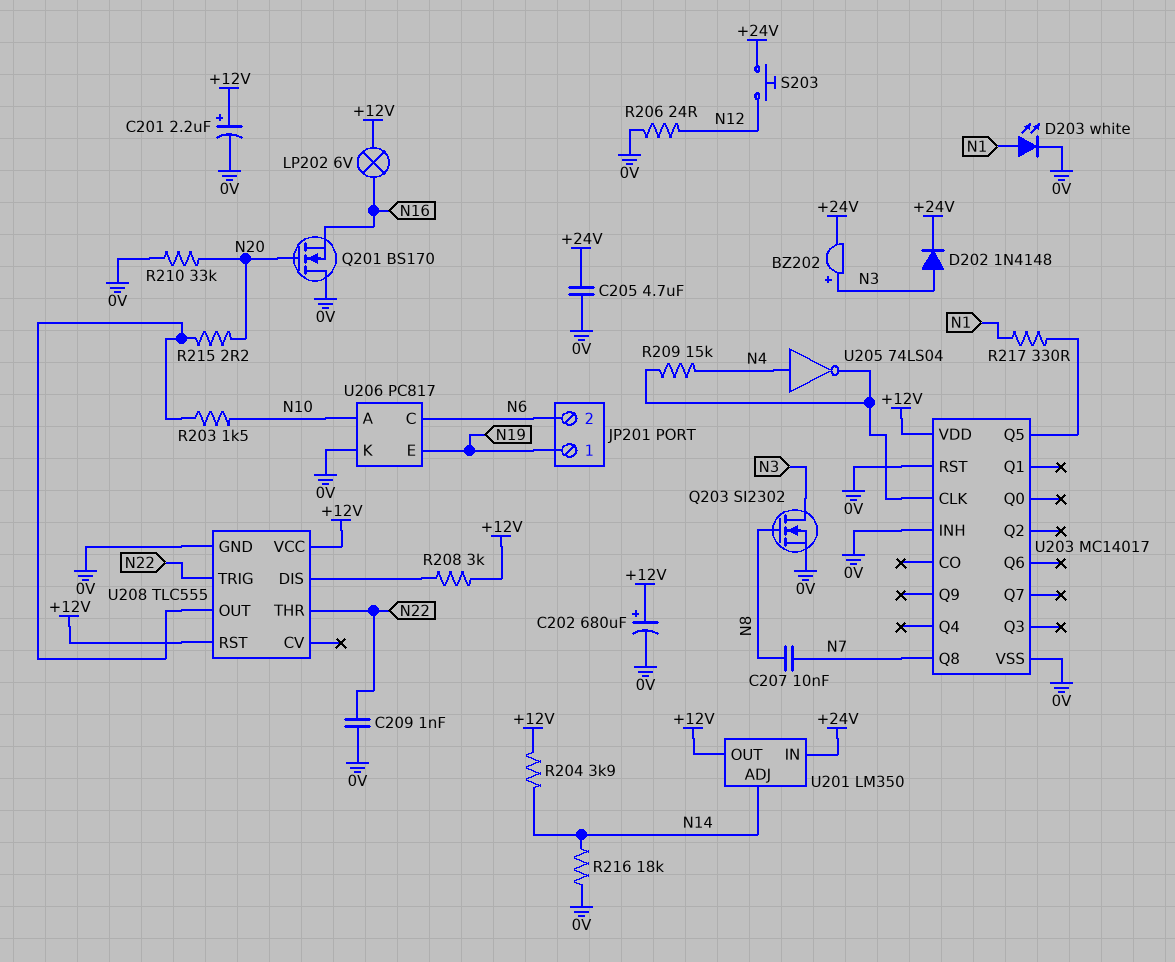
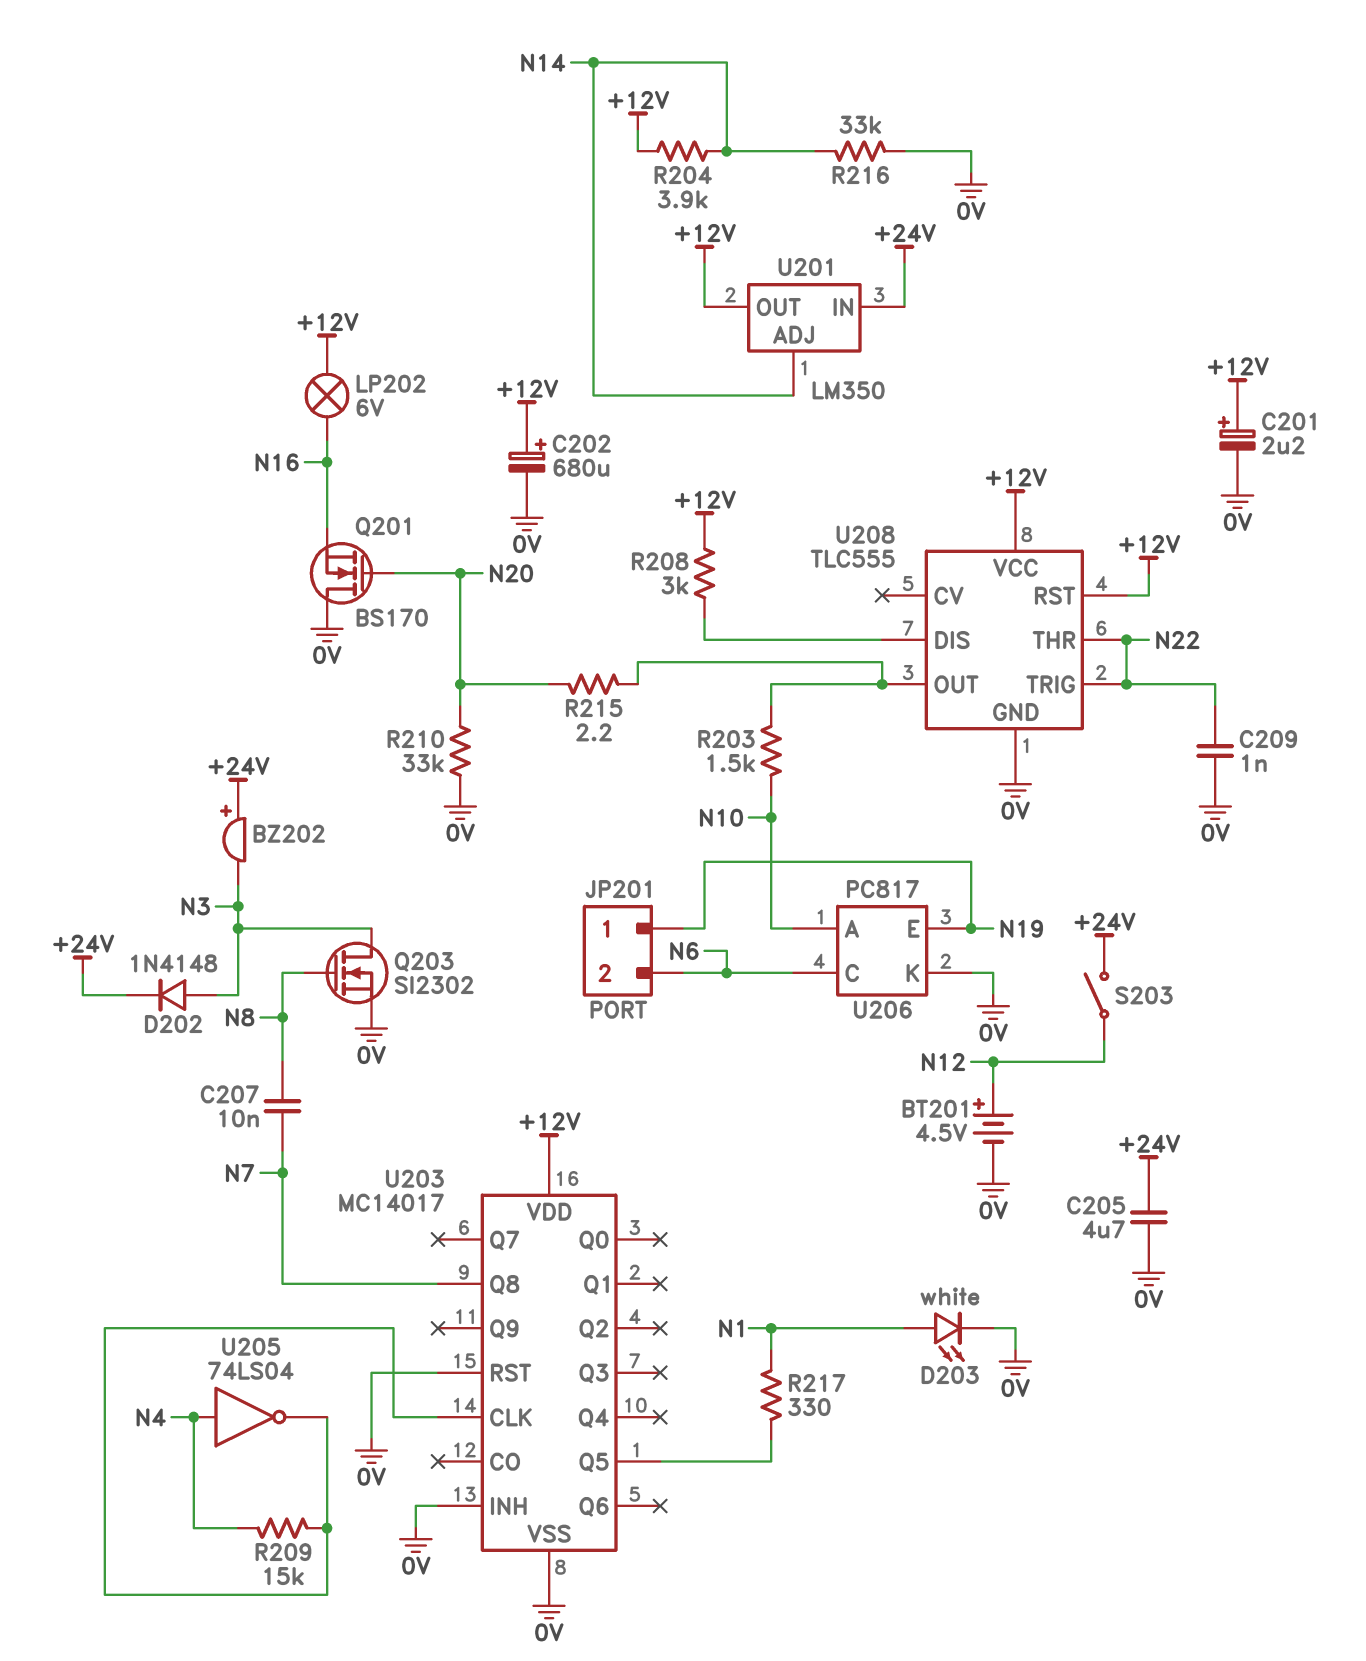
BT201: none -> 4.5V (plus N12, minus 0V)
BZ202: buzzer (plus N3, minus +24V) -> buzzer (plus +24V, minus N3)
R206: 24 (0V, N12) -> none
R216: 18k (0V, N14) -> 33k (0V, N14)
S203: button (+24V, N12) -> switch (+24V, N12)

